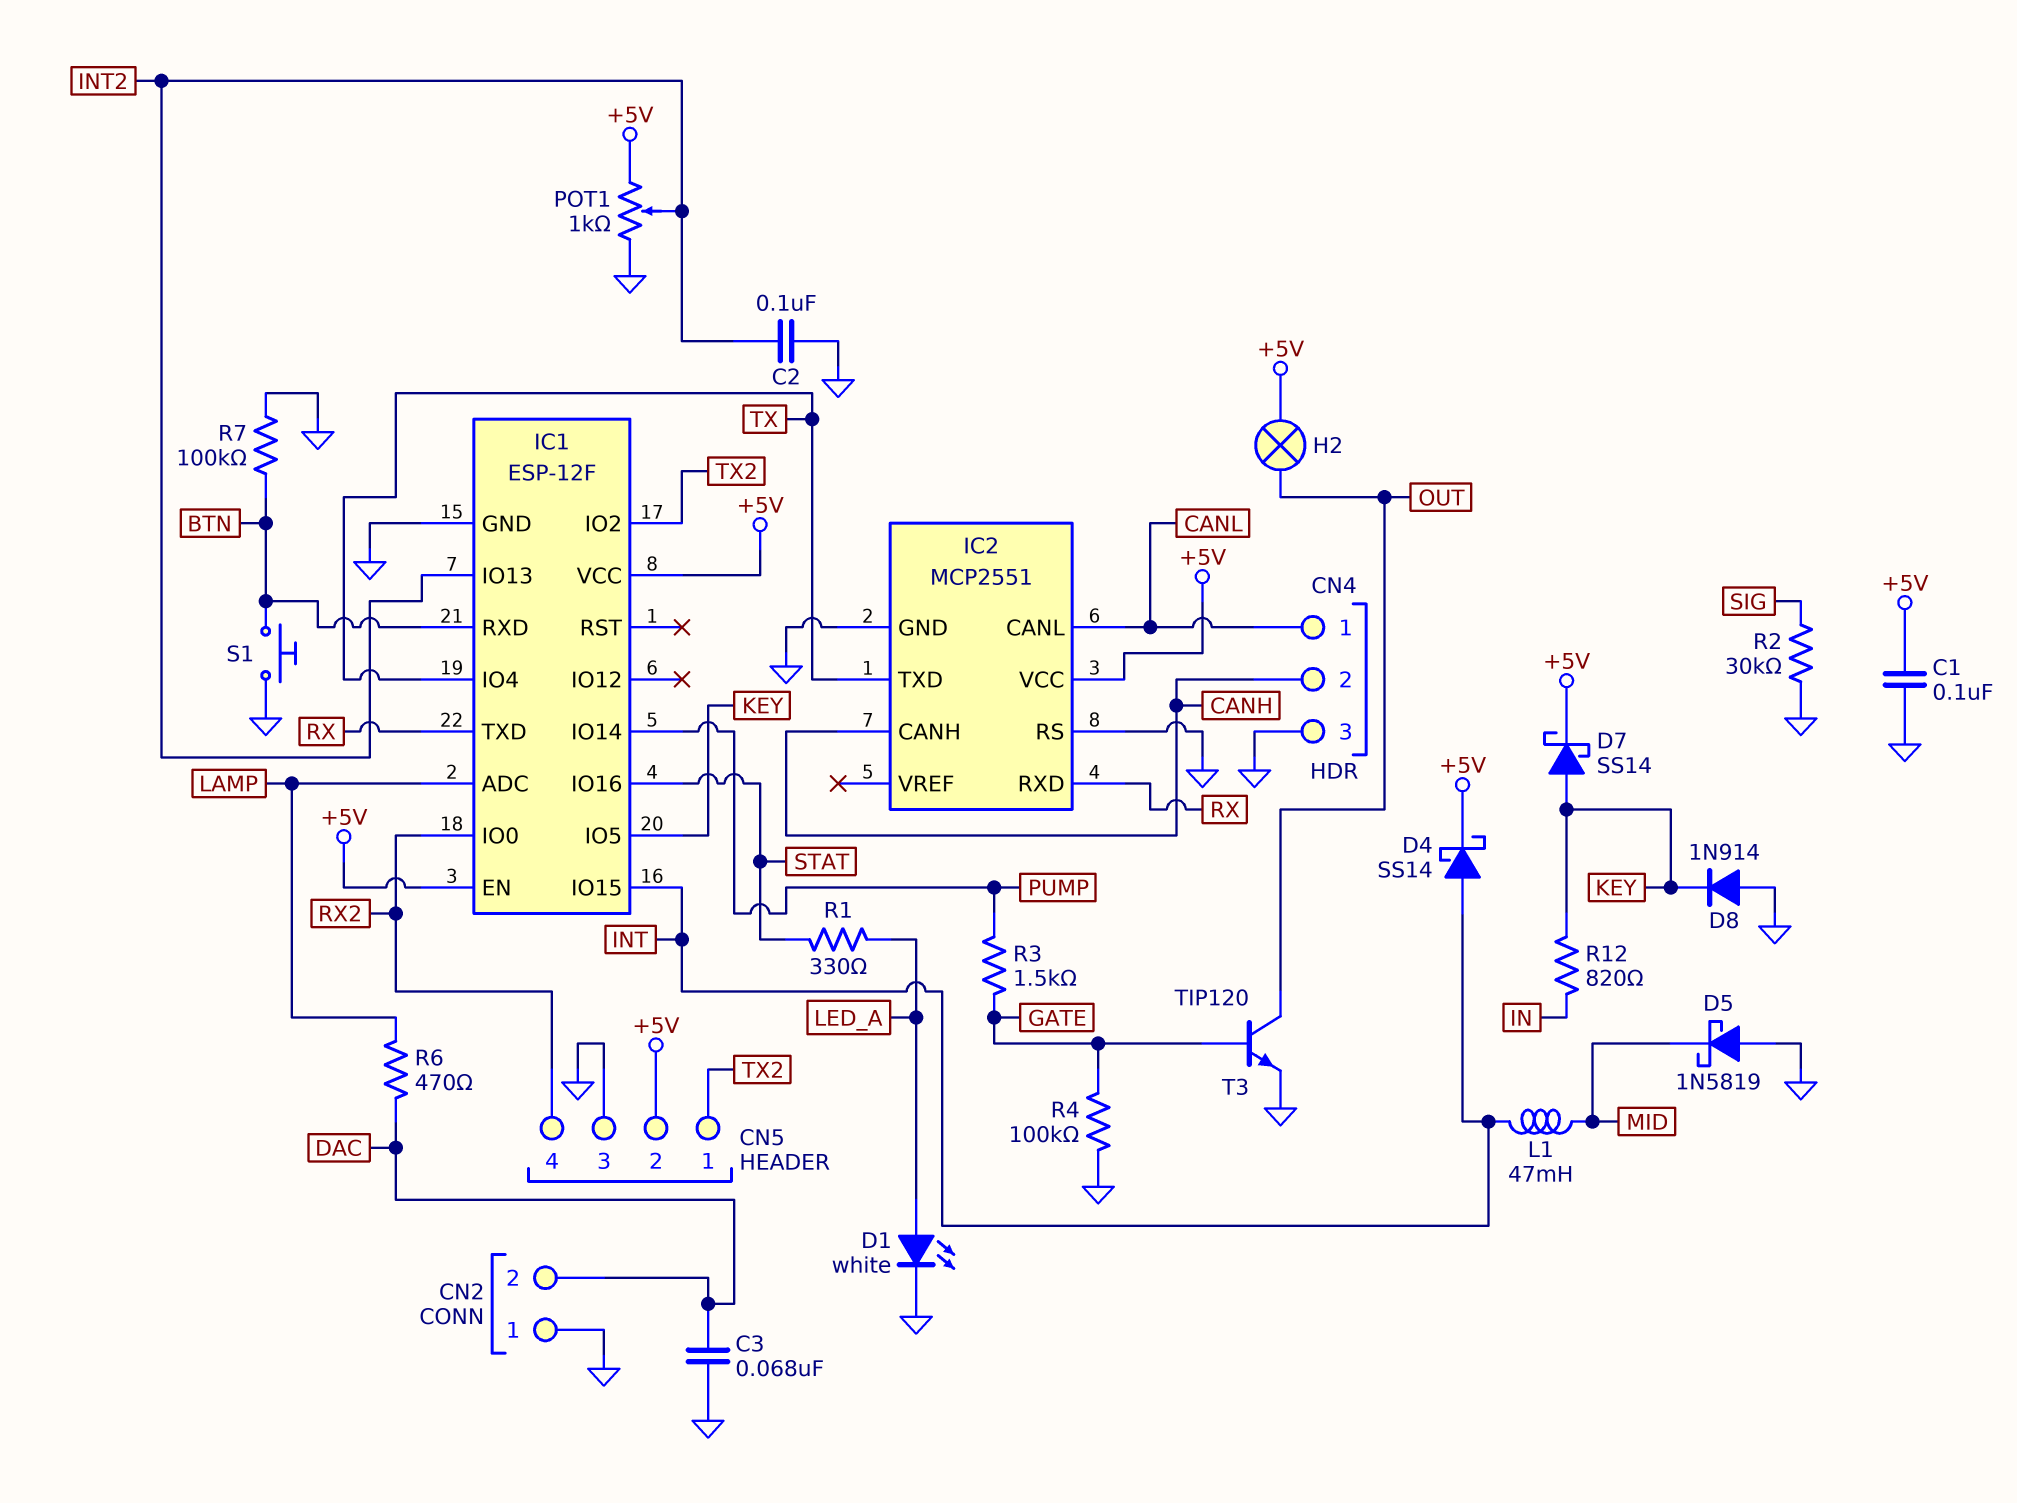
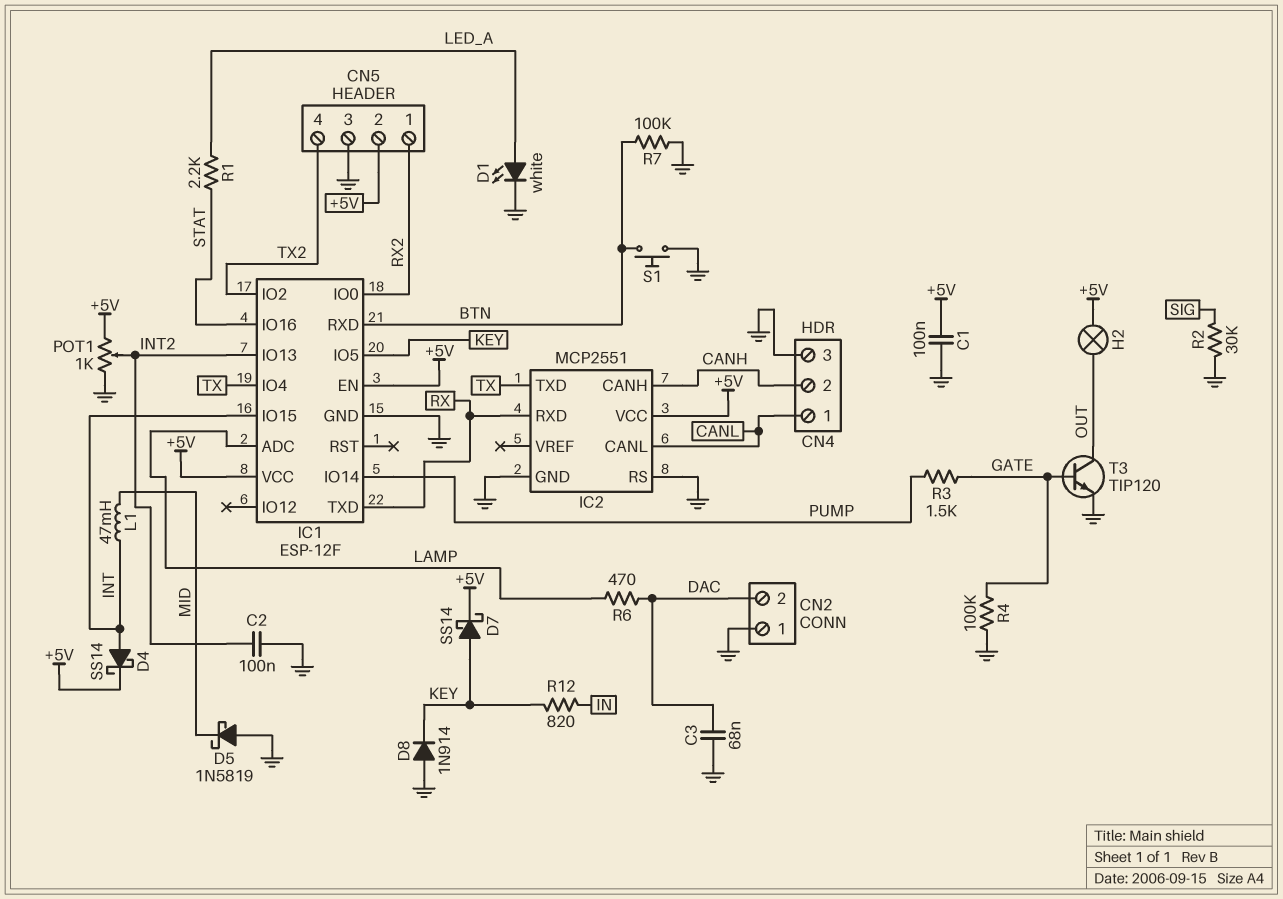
CN5 pin 1: TX2 -> RX2
CN5 pin 4: RX2 -> TX2
R1: 330 (LED_A, STAT) -> 2.2k (LED_A, STAT)

